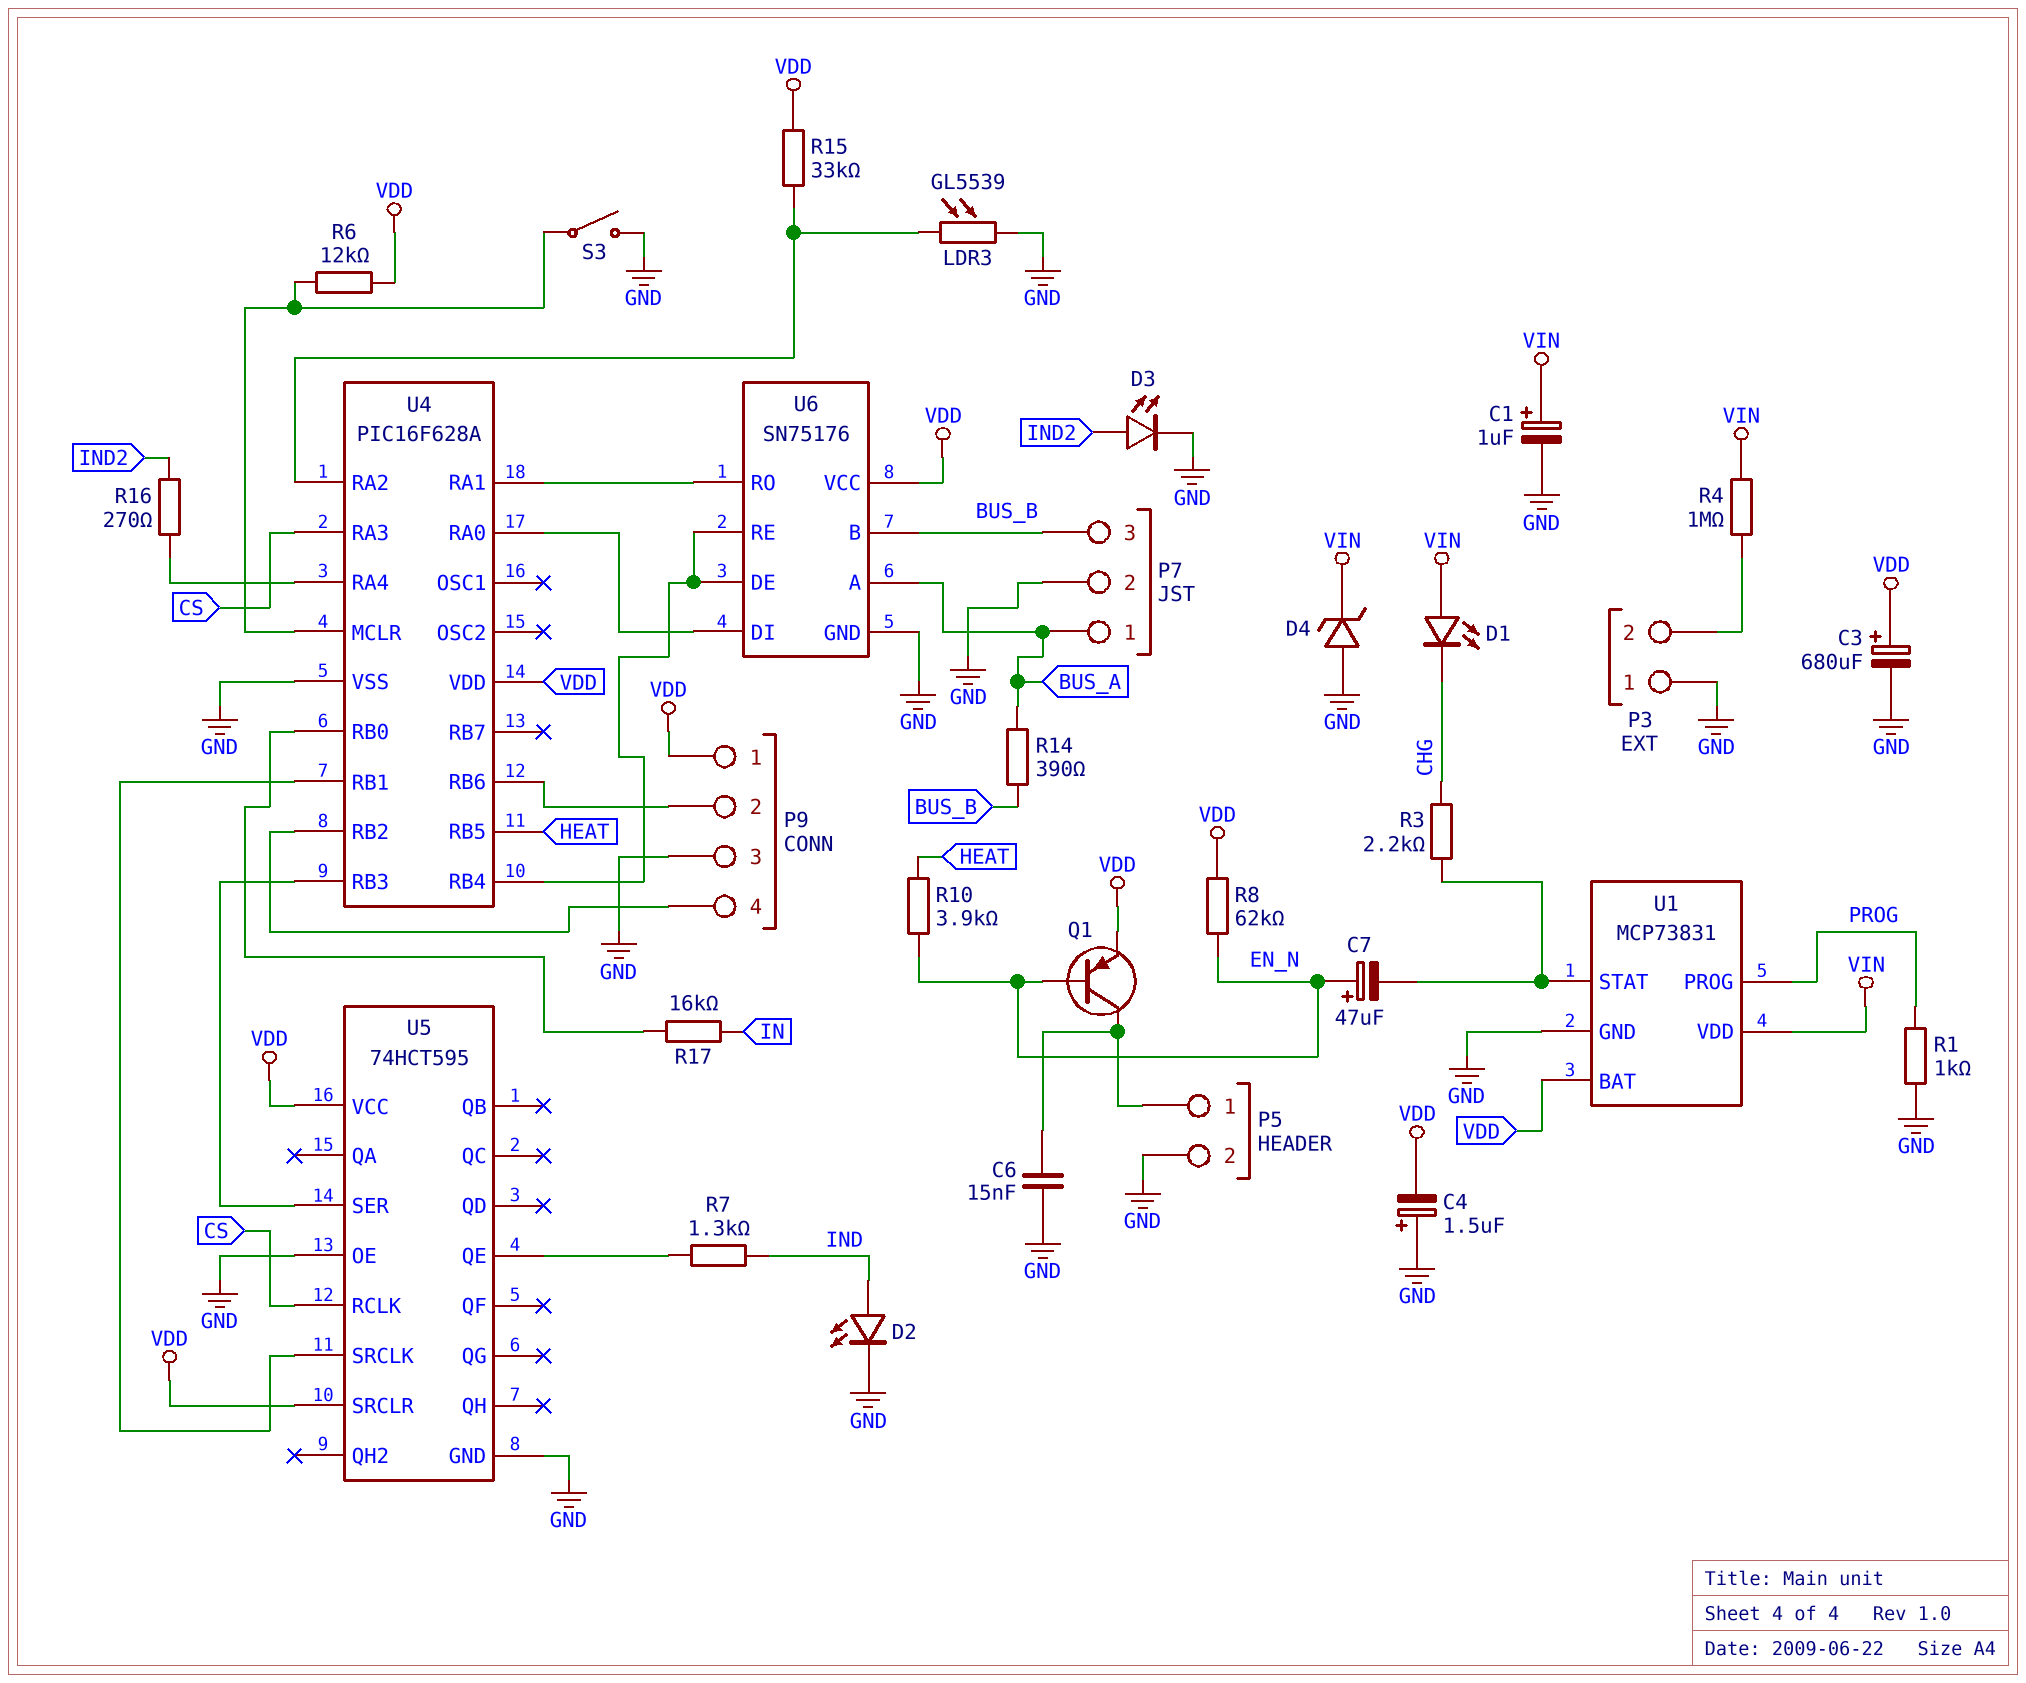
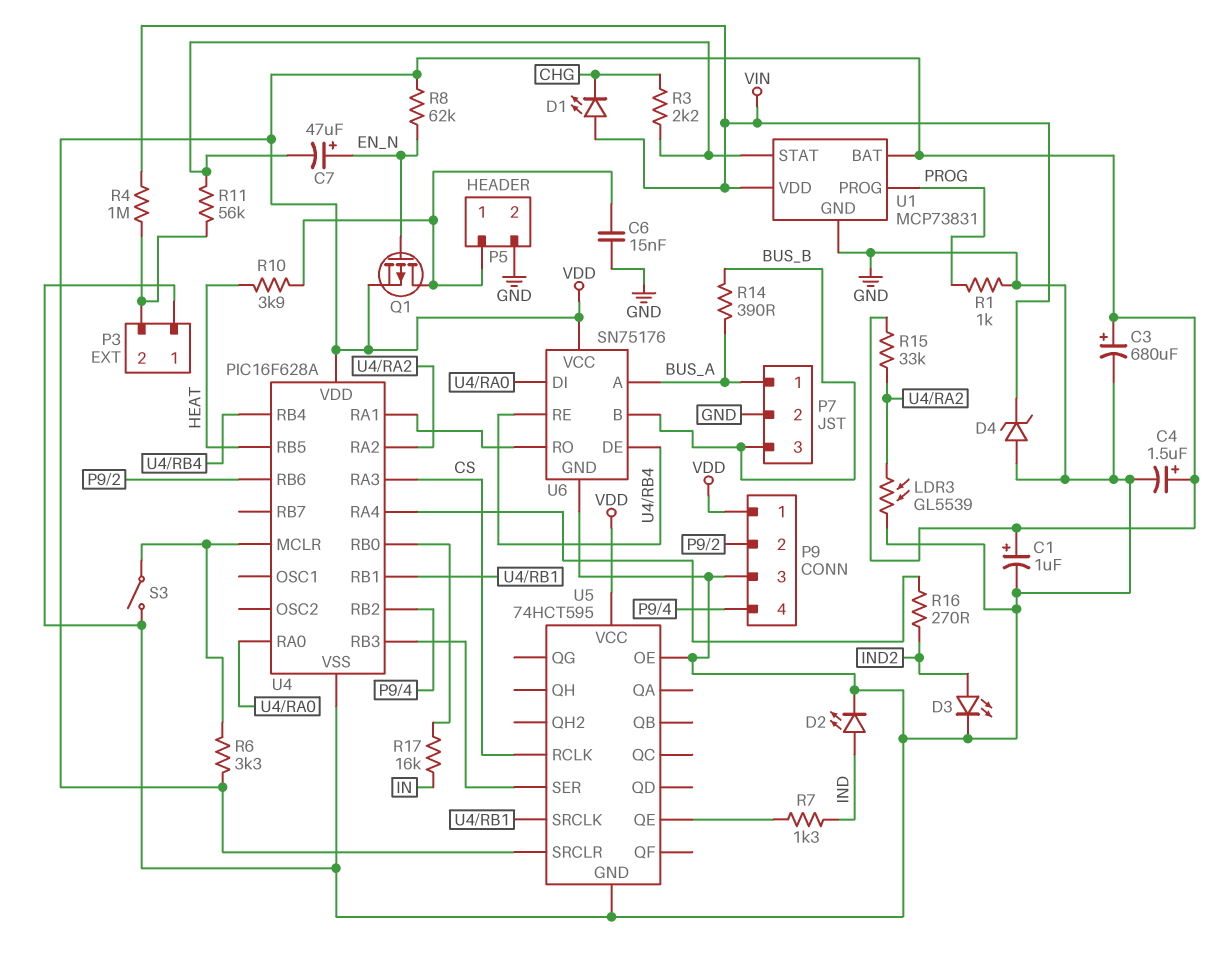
C1: 1uF (plus VIN, minus GND) -> 1uF (plus VDD, minus GND)
C4: 1.5uF (plus GND, minus VDD) -> 1.5uF (plus VDD, minus GND)
Q1: PNP (B EN_N, C P5/1, E VDD) -> PMOS (G EN_N, D P5/1, S VDD)
R6: 12k (U4/MCLR, VDD) -> 3.3k (U4/MCLR, VDD)
R10: 3.9k (EN_N, HEAT) -> 3.9k (HEAT, P5/1)
R11: none -> 56k (P3/2, U1/STAT)

